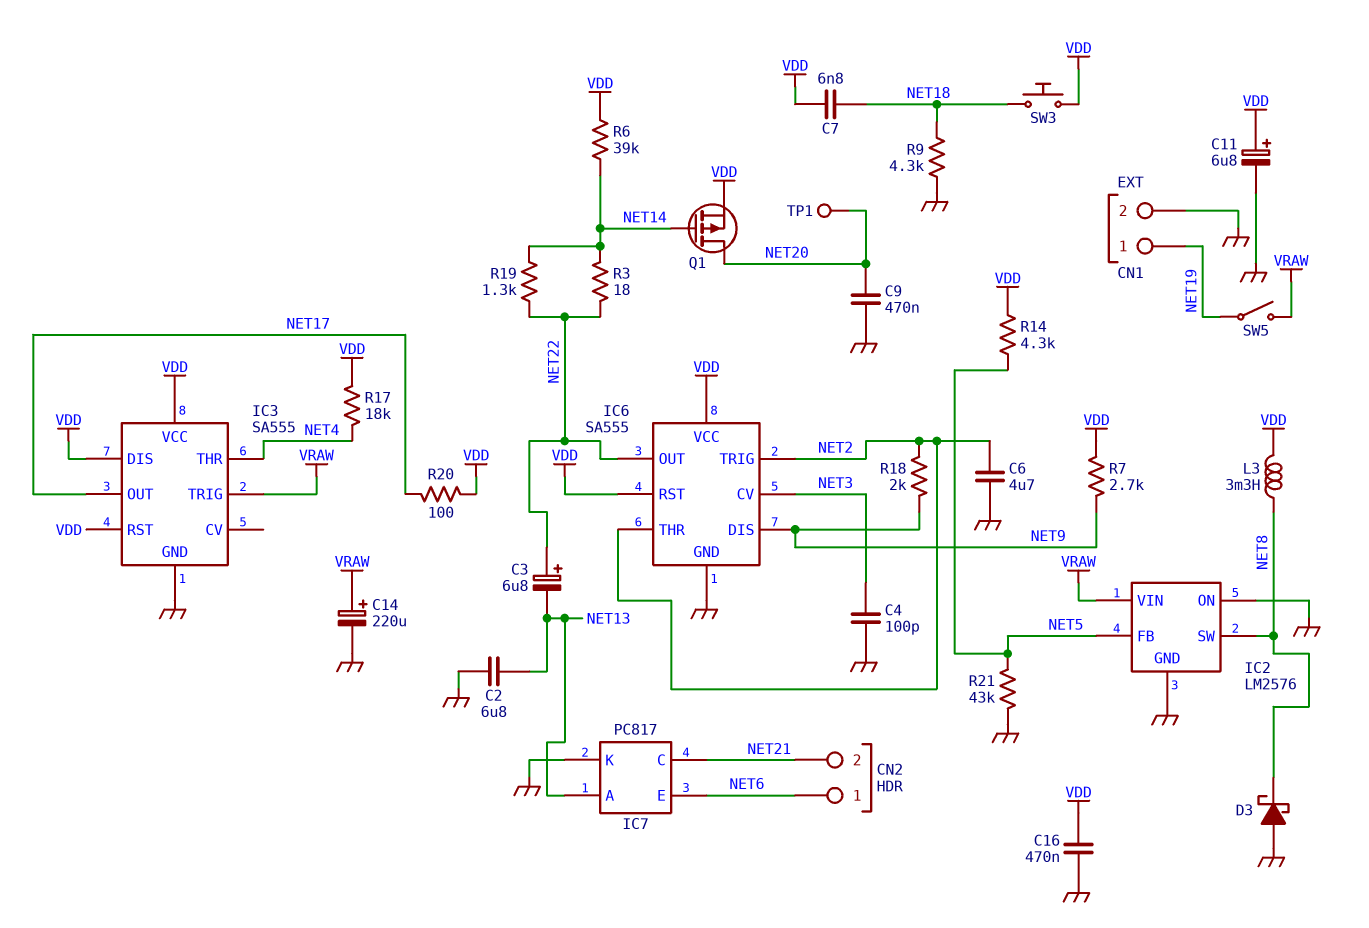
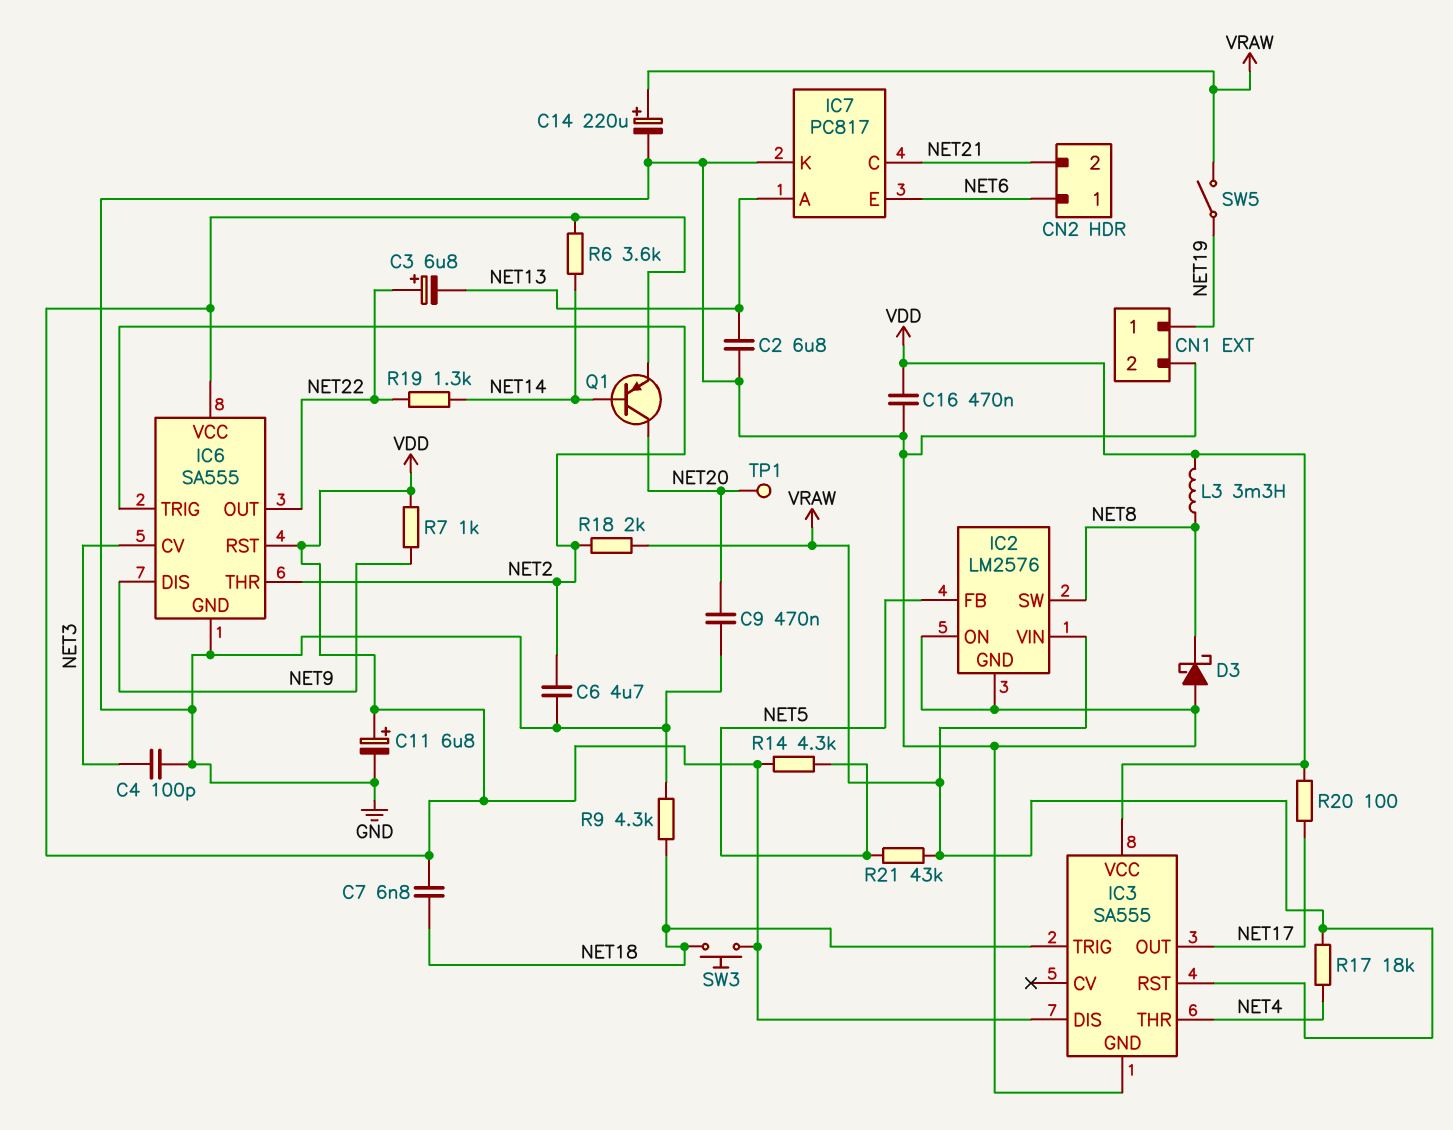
IC3 pin RST: VDD -> VRAW
IC3 pin TRIG: VRAW -> NET18
Q1: PMOS (G NET14, D NET20, S VDD) -> PNP (B NET14, C NET20, E VDD)
R3: 18 (NET14, NET22) -> none
R6: 39k (NET14, VDD) -> 3.6k (NET14, VDD)
R7: 2.7k (NET9, VDD) -> 1k (NET9, VDD)
R17: 18k (NET4, VDD) -> 18k (NET4, VRAW)
R18: 2k (NET2, NET9) -> 2k (NET2, VRAW)
R21: 43k (GND, NET5) -> 43k (NET5, VRAW)

